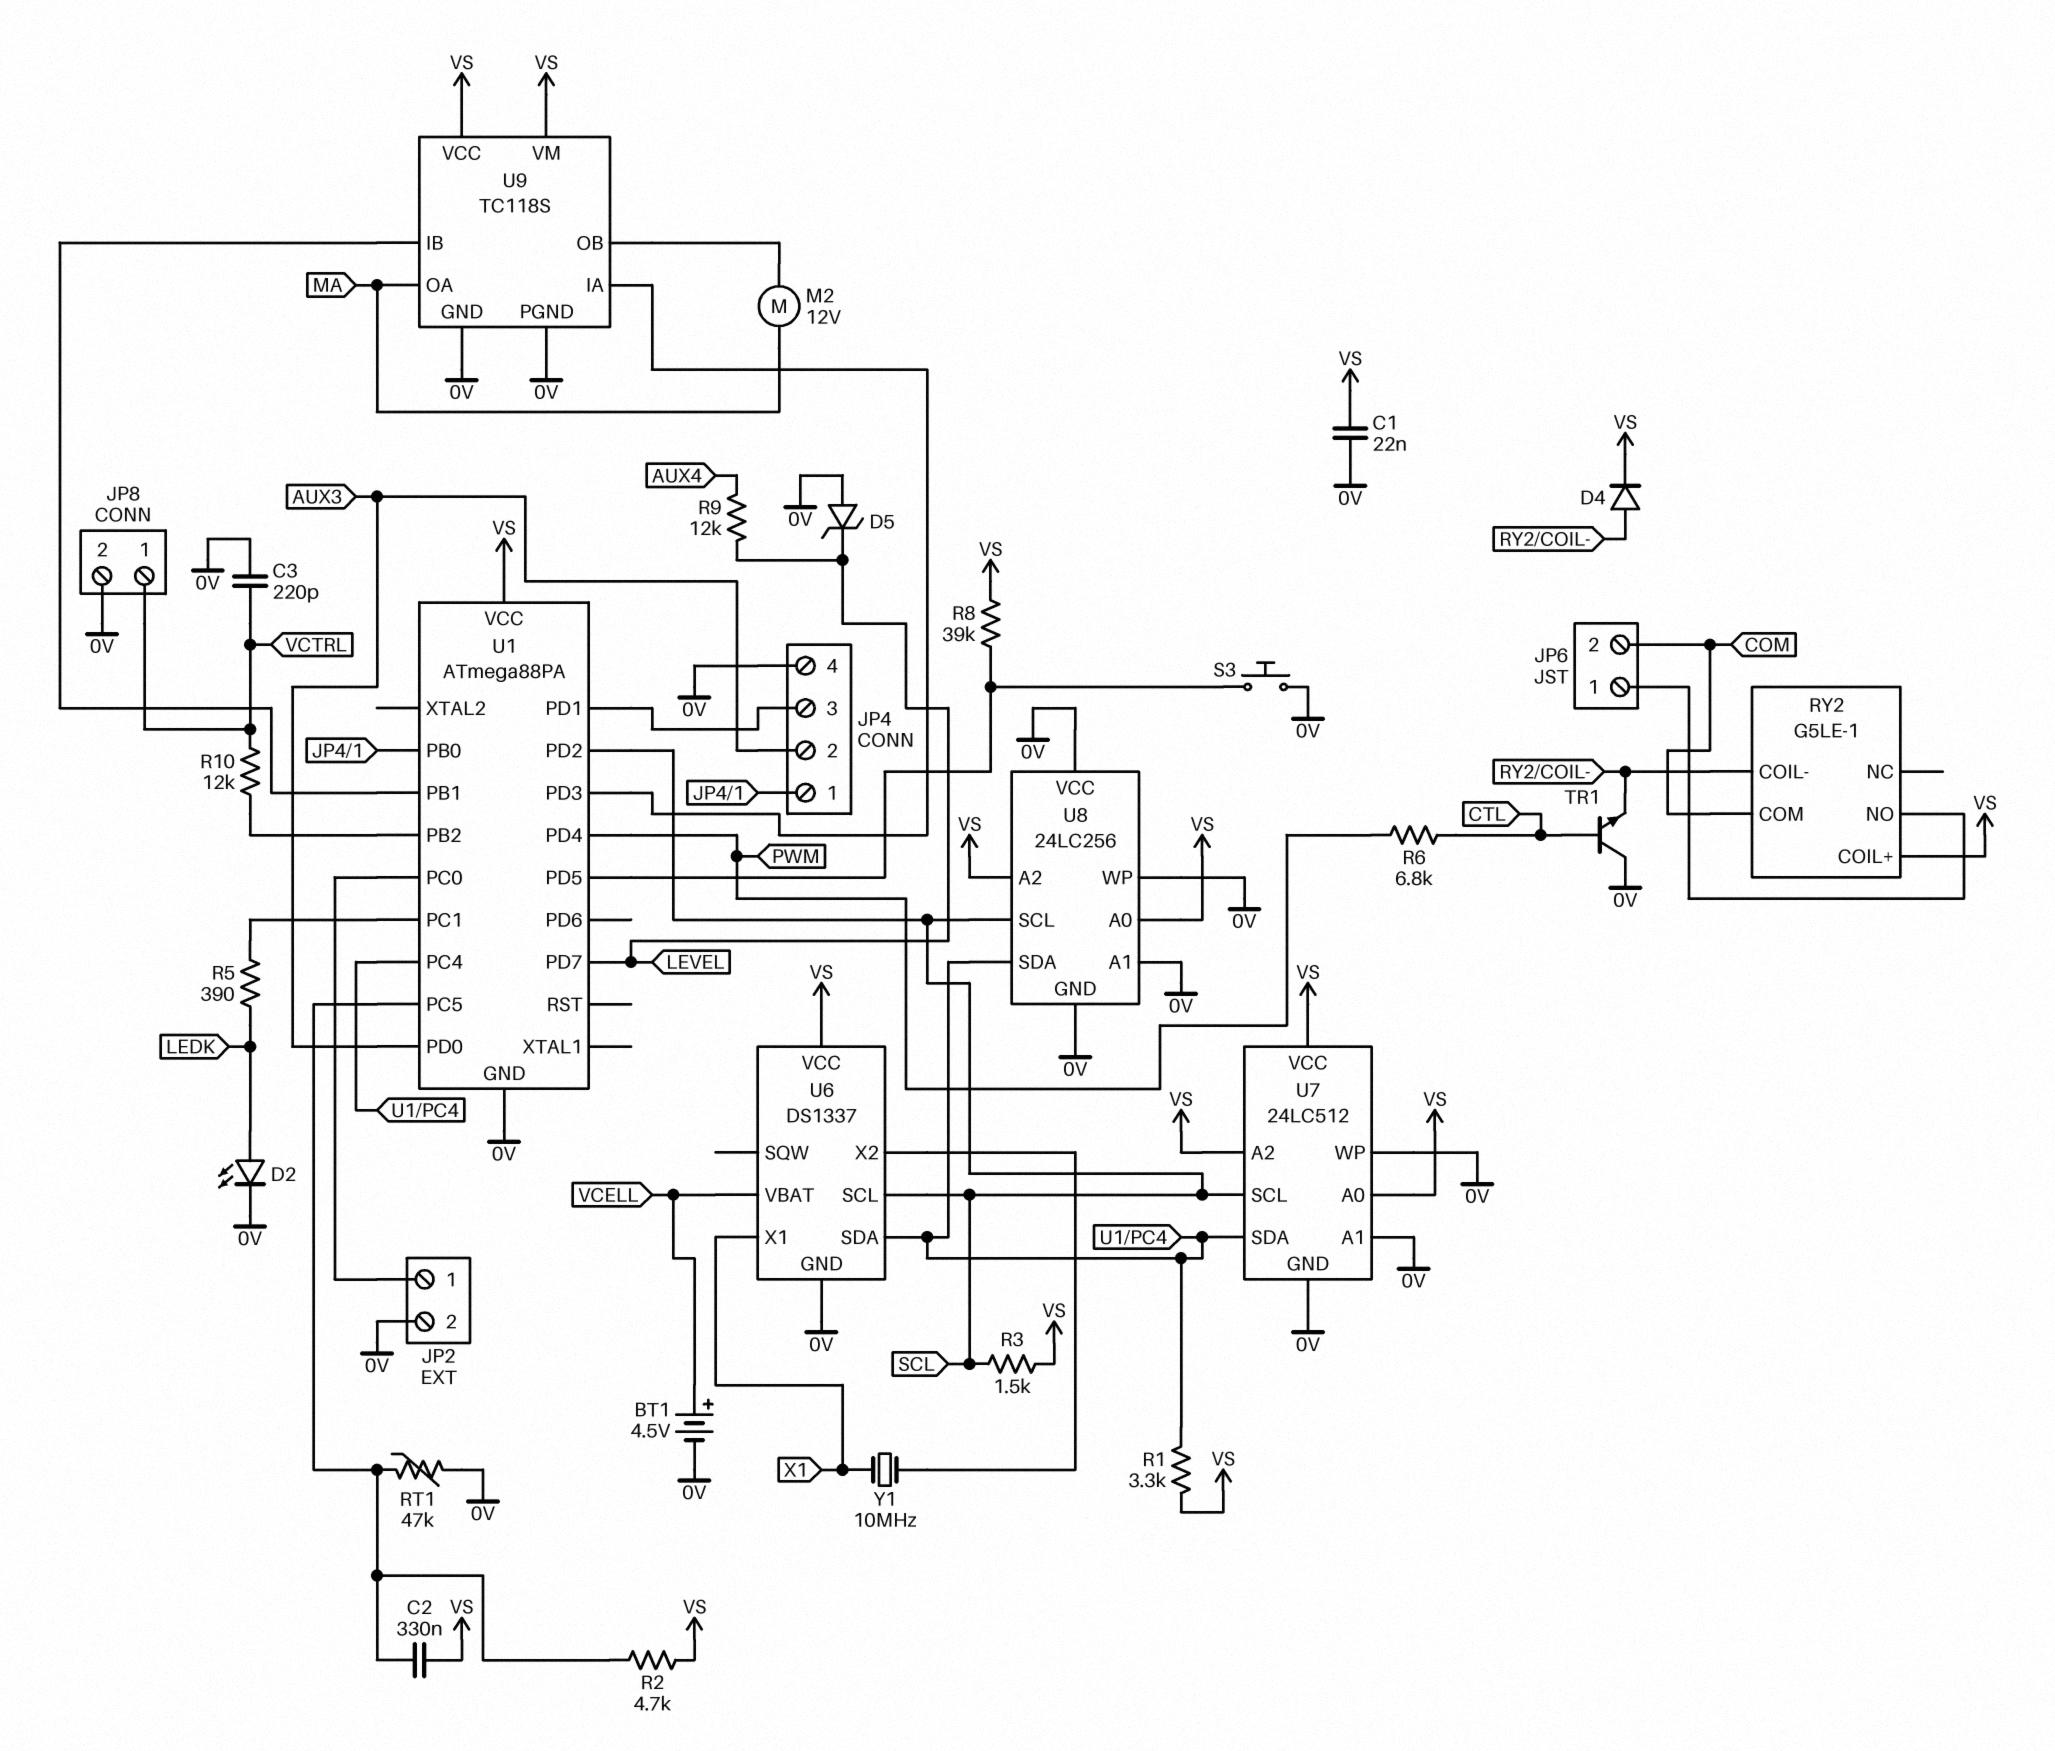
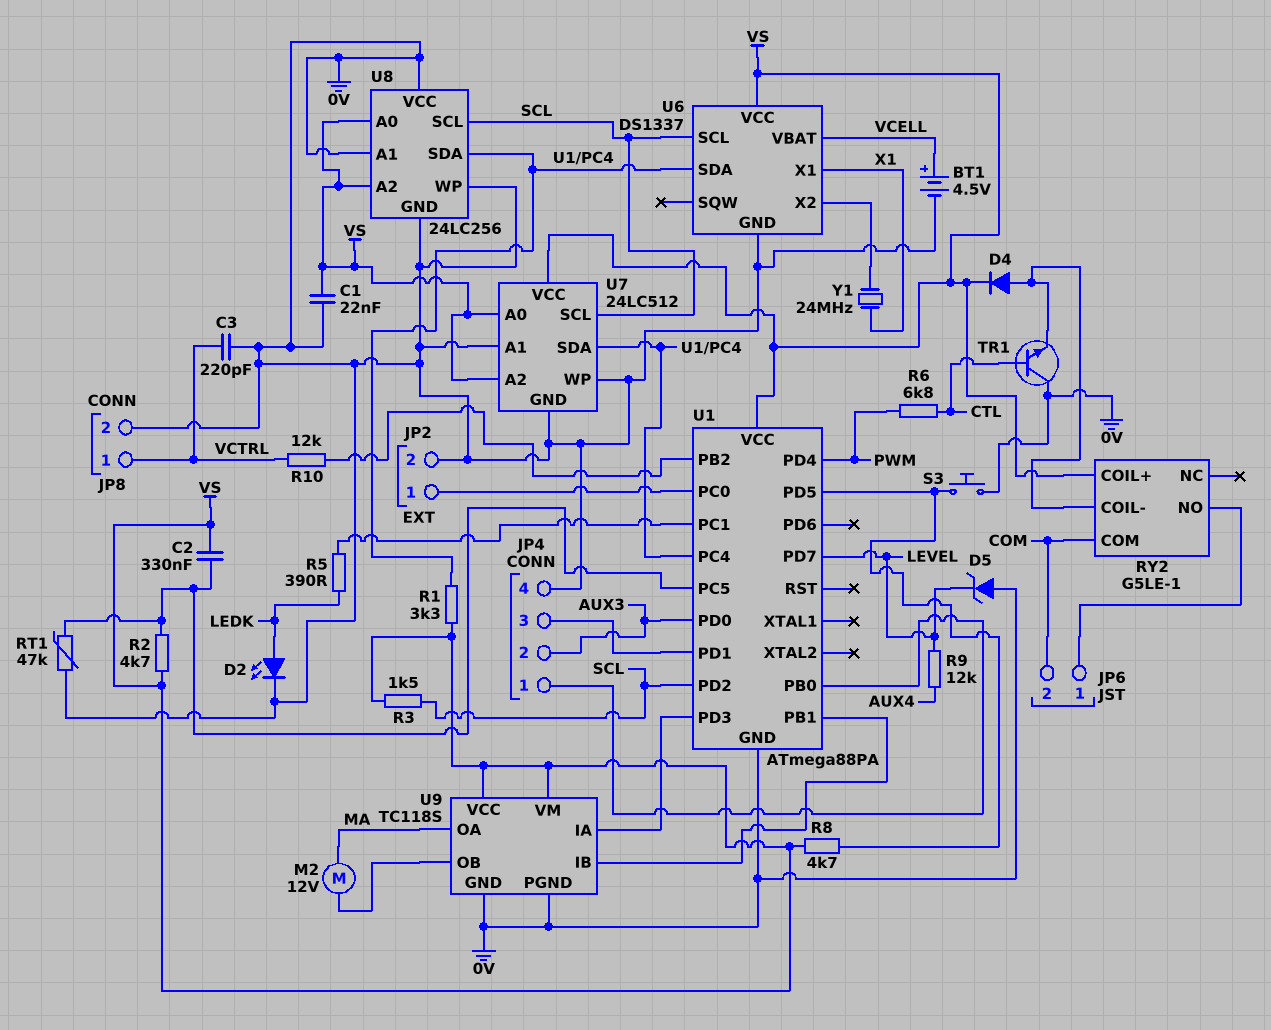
R8: 39k (U1/PD5, VS) -> 4.7k (U1/PD5, VS)
Y1: 10MHz (U6/X2, X1) -> 24MHz (U6/X2, X1)

